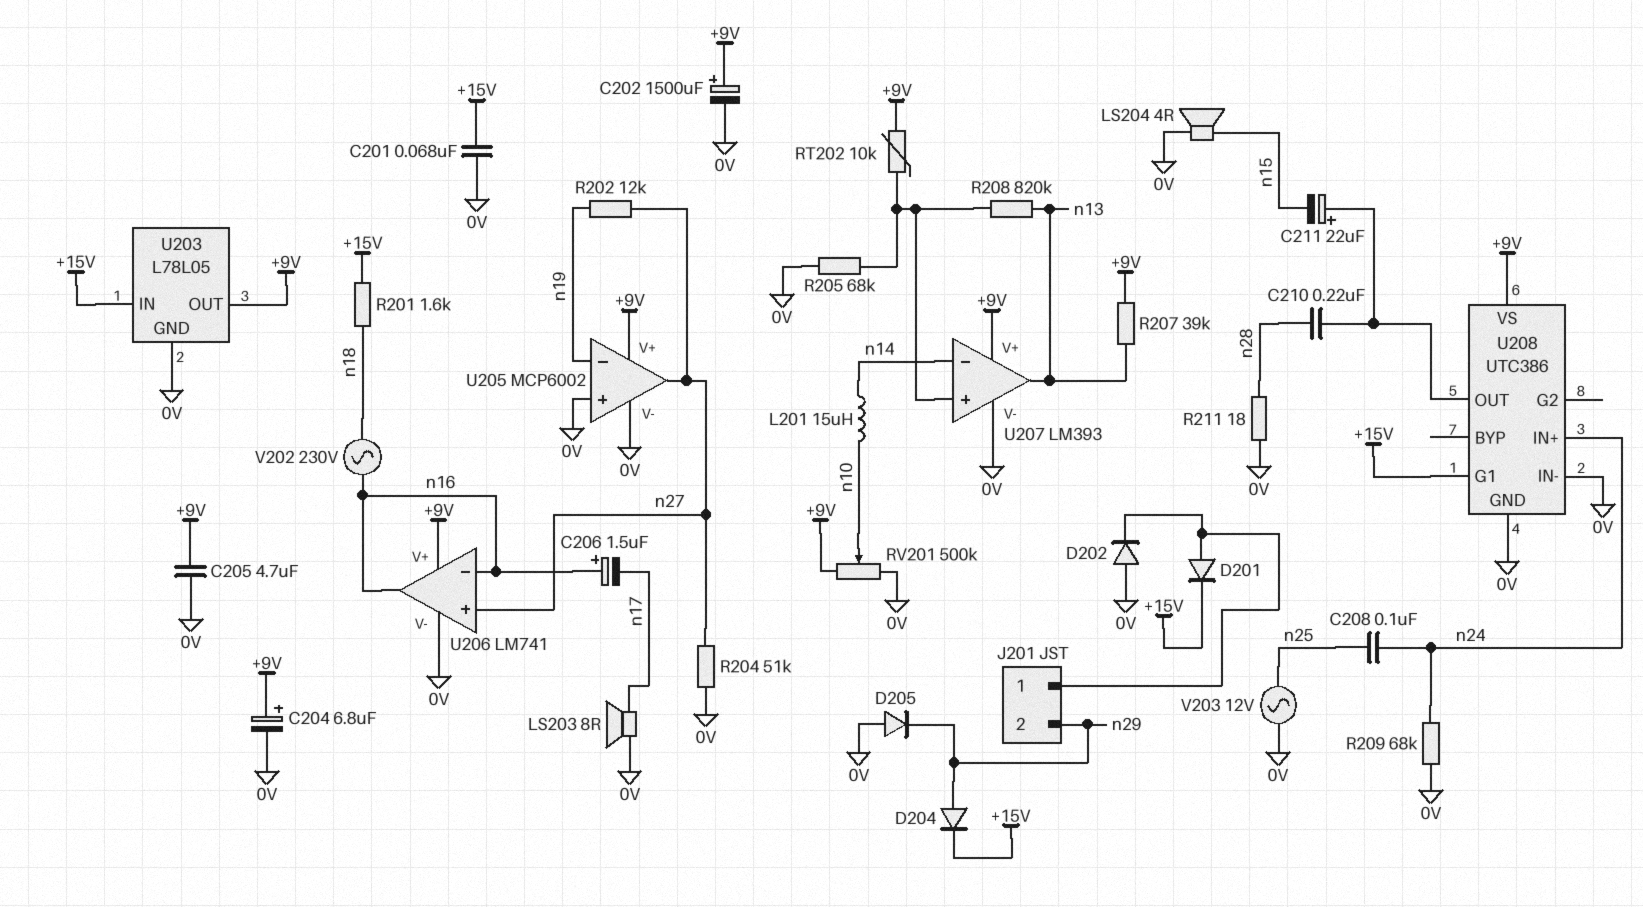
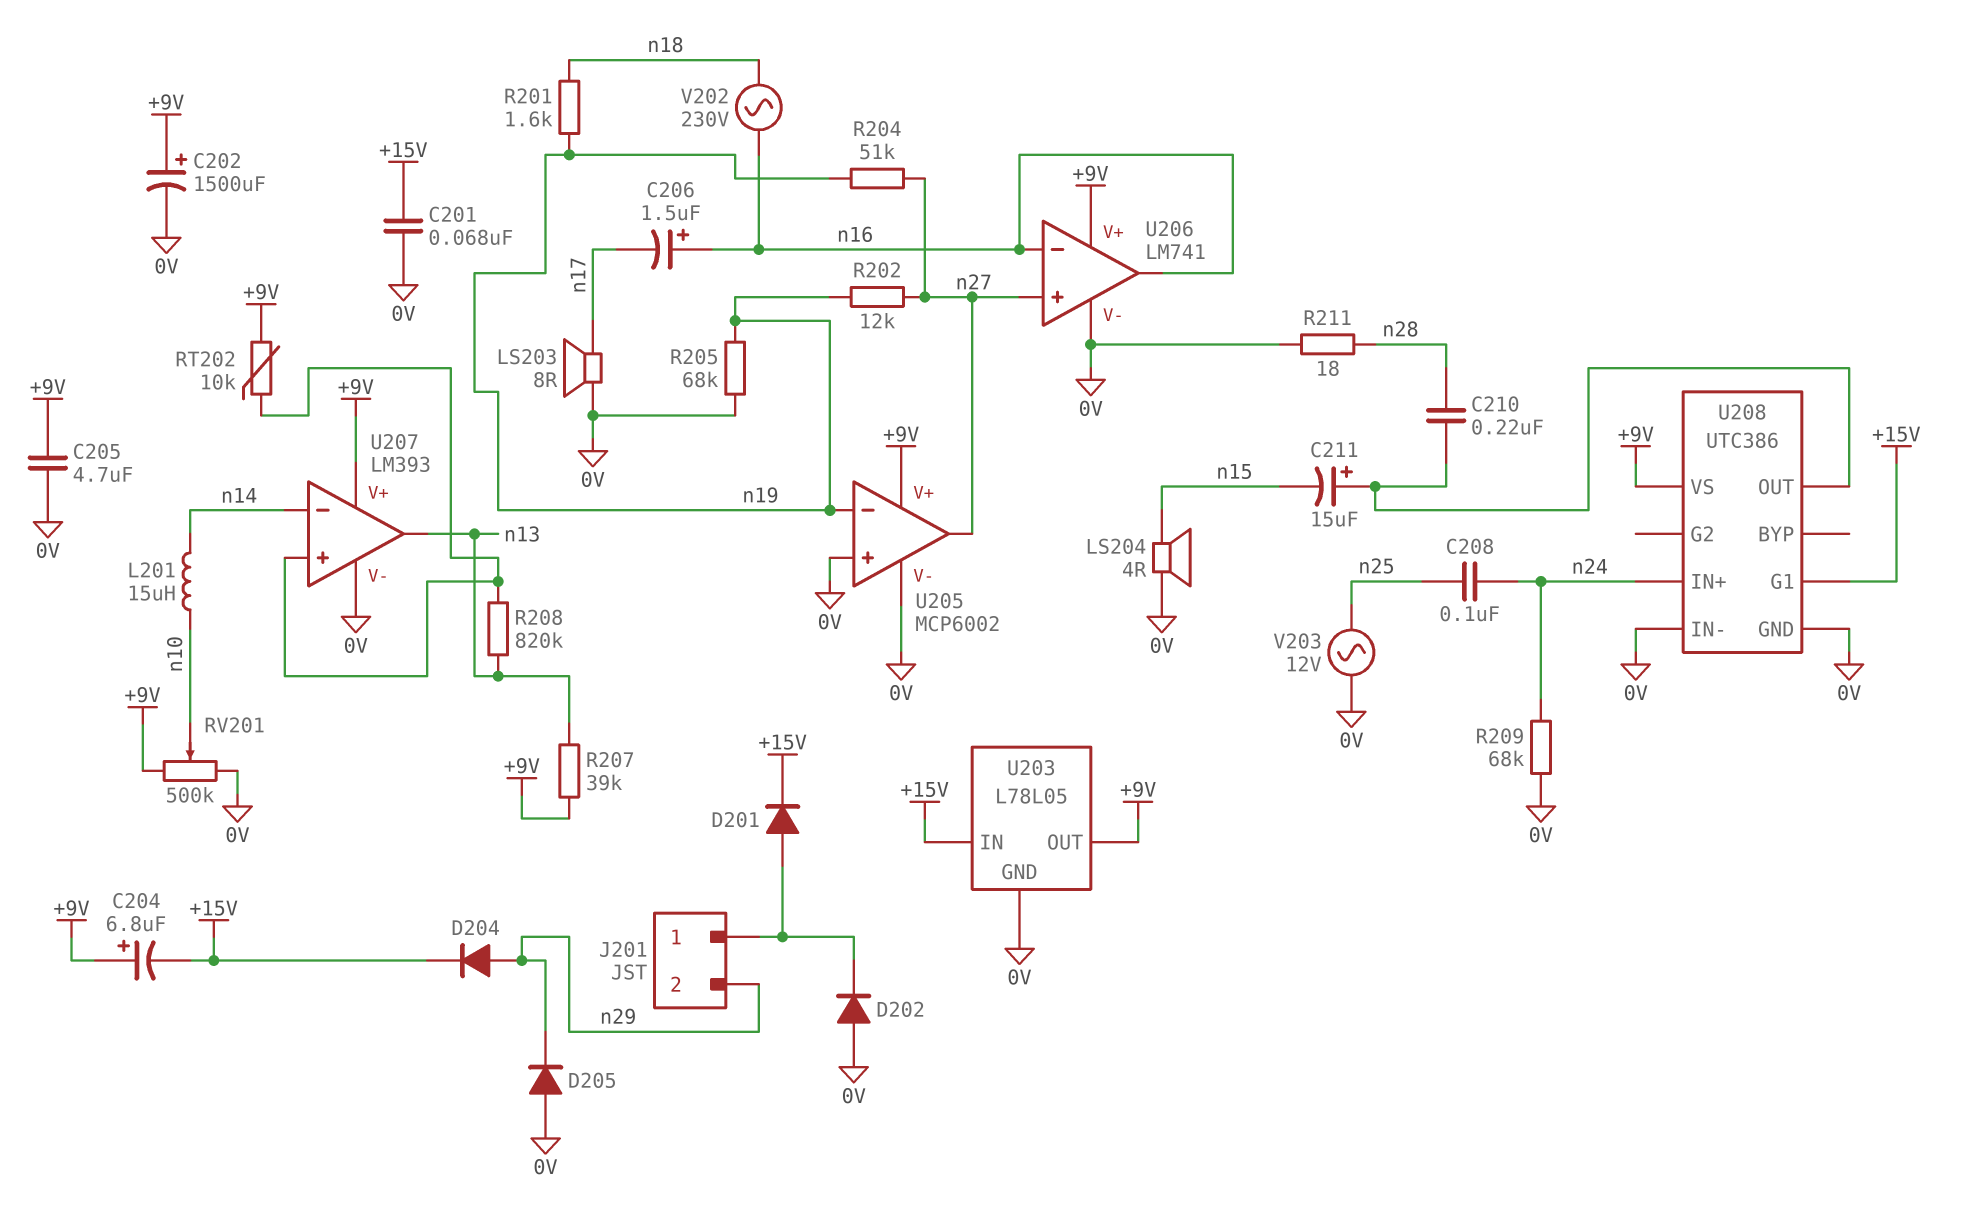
C204: 6.8uF (plus +9V, minus 0V) -> 6.8uF (plus +9V, minus +15V)
C211: 22uF (plus U208/OUT, minus n15) -> 15uF (plus U208/OUT, minus n15)
R201: 1.6k (+15V, n18) -> 1.6k (n18, n19)
R204: 51k (0V, n27) -> 51k (n19, n27)
R205: 68k (0V, U207/in+) -> 68k (0V, n19)

